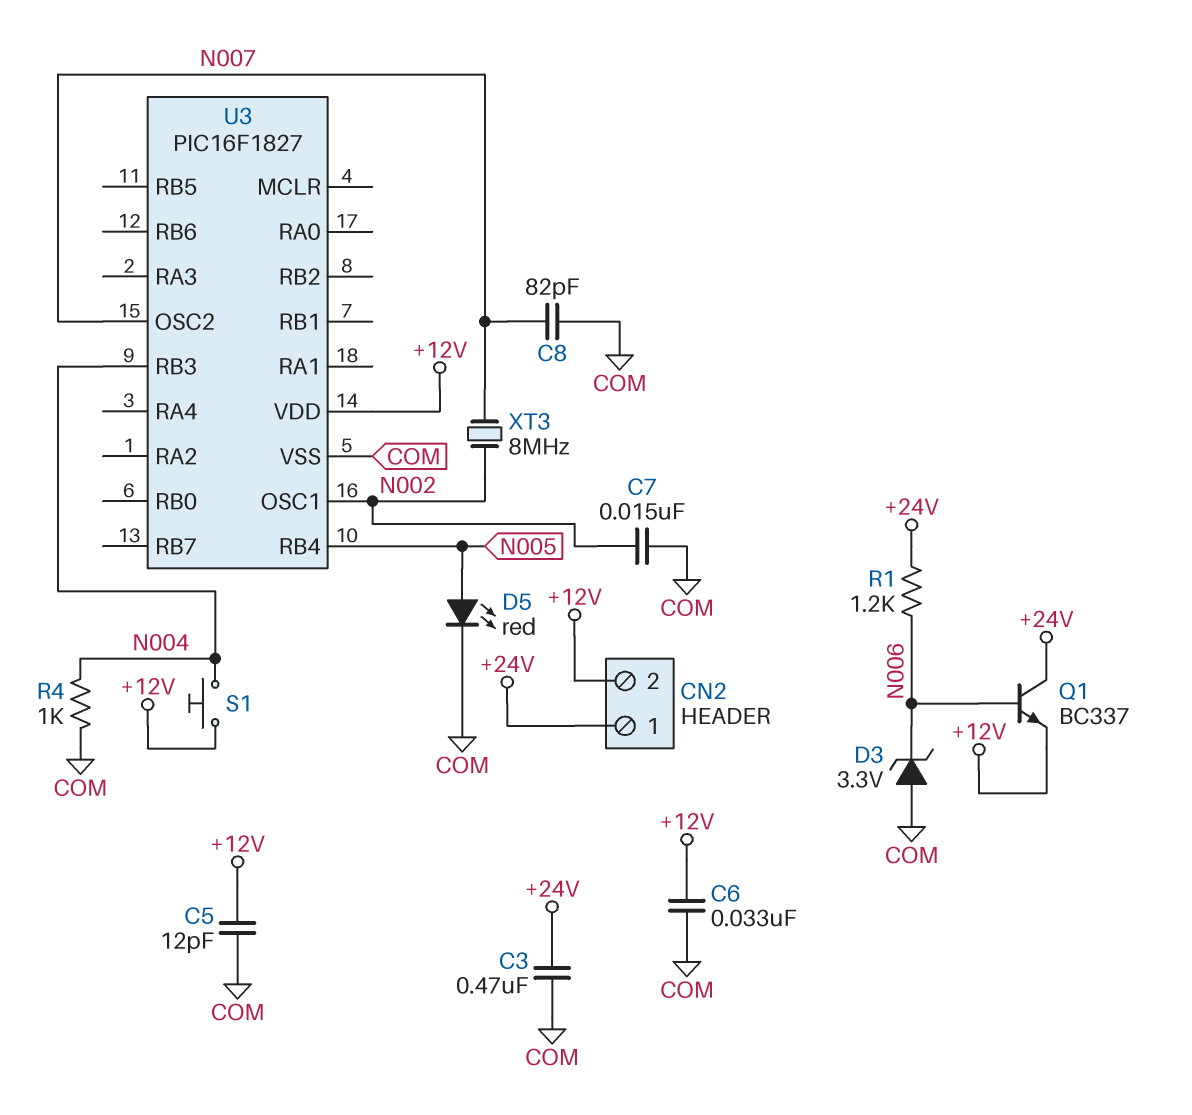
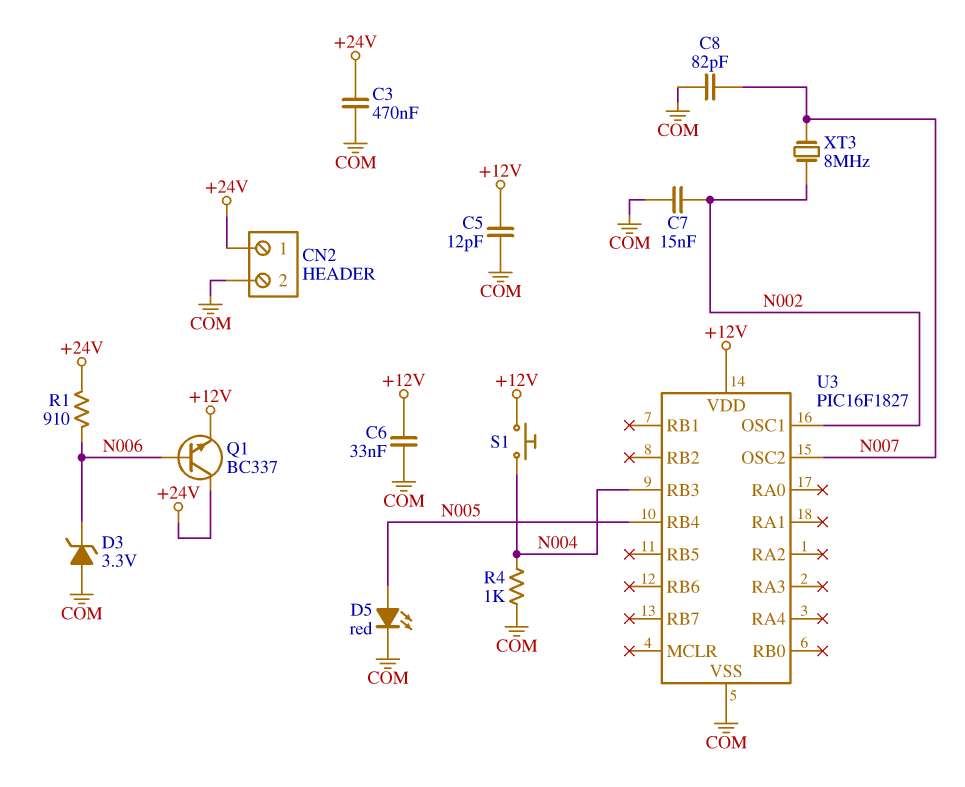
CN2 pin 2: +12V -> COM
R1: 1.2k (+24V, N006) -> 910 (+24V, N006)

